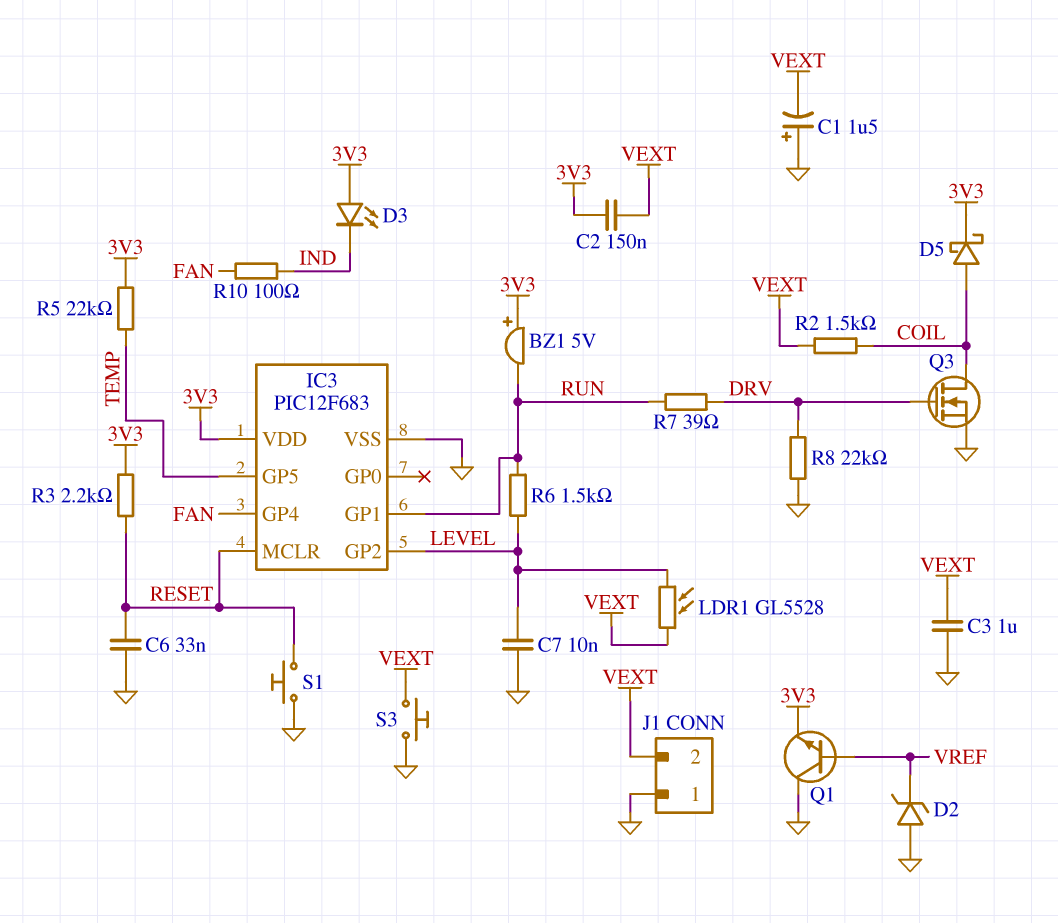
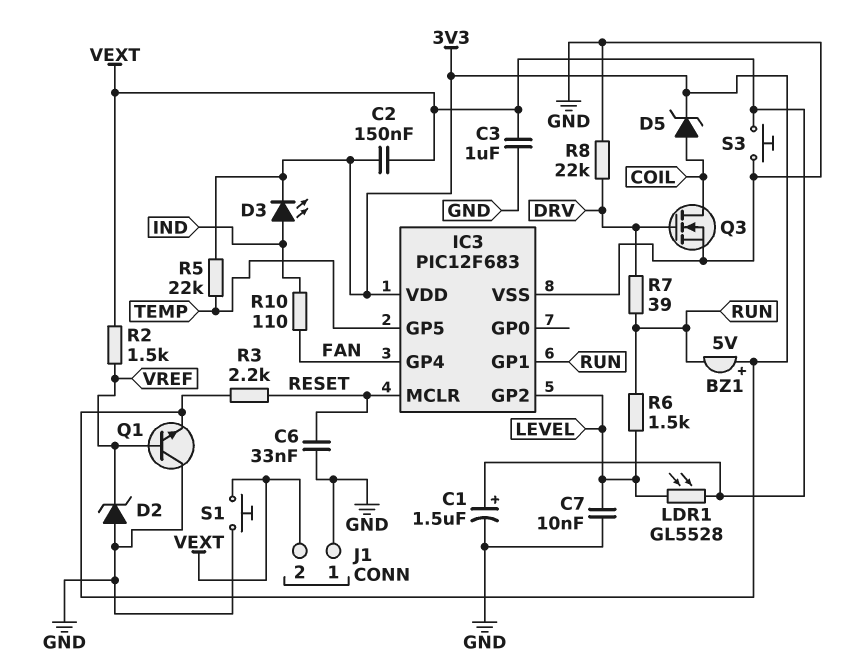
C1: 1.5uF (plus GND, minus VEXT) -> 1.5uF (plus VEXT, minus GND)
D3: LED (A 3V3, K IND) -> LED (A IND, K 3V3)
D5: schottky (A COIL, K 3V3) -> zener (A COIL, K 3V3)
R2: 1.5k (COIL, VEXT) -> 1.5k (VEXT, VREF)
R10: 100 (FAN, IND) -> 110 (FAN, IND)
S1: button (GND, RESET) -> button (GND, VEXT)

